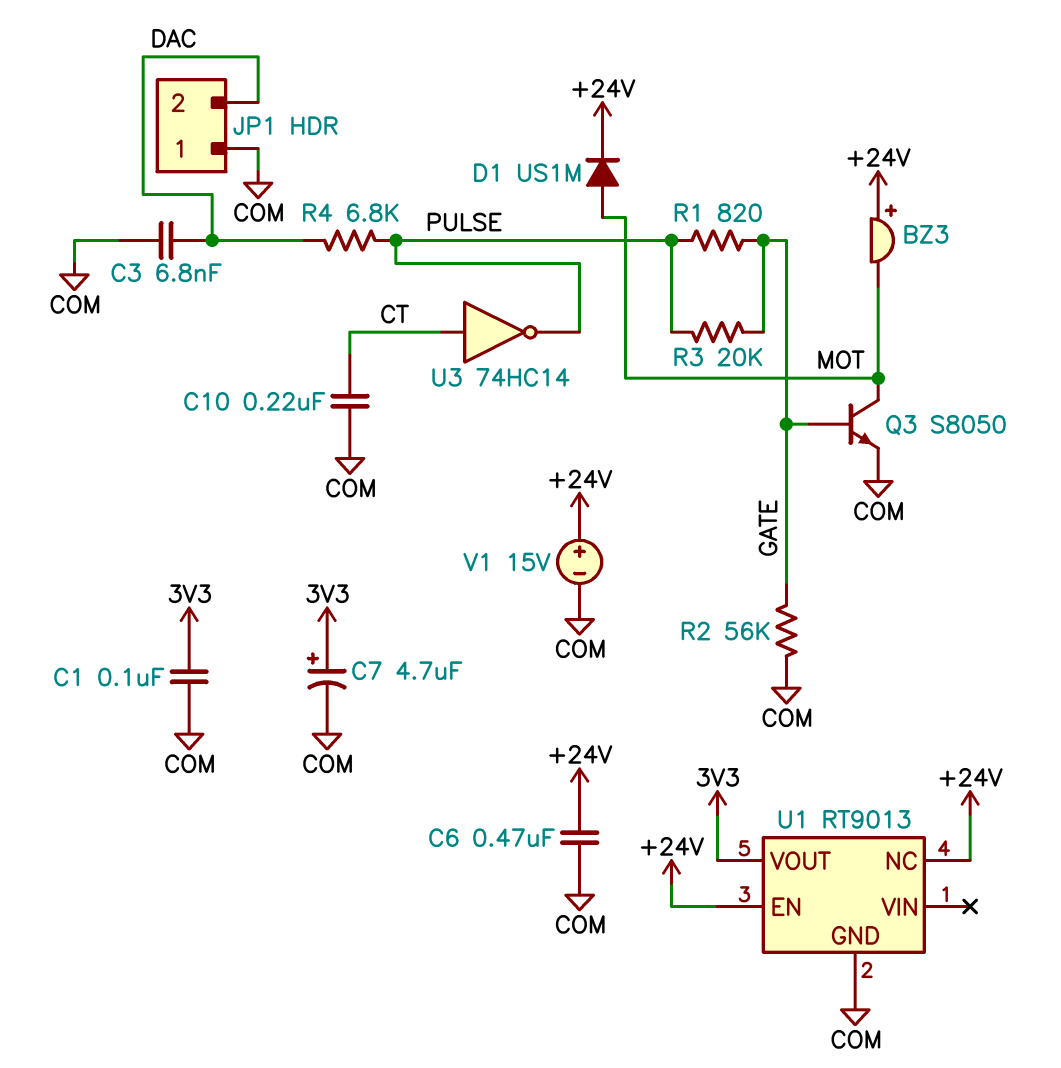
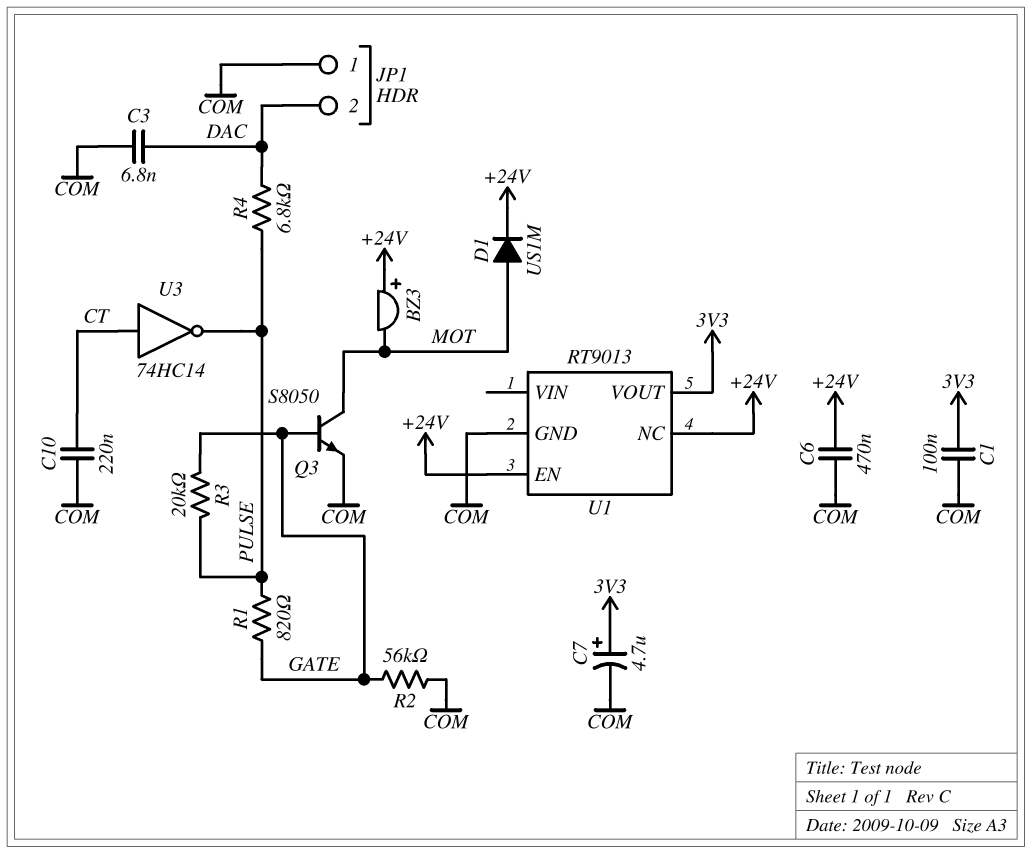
V1: 15V (plus +24V, minus COM) -> none

